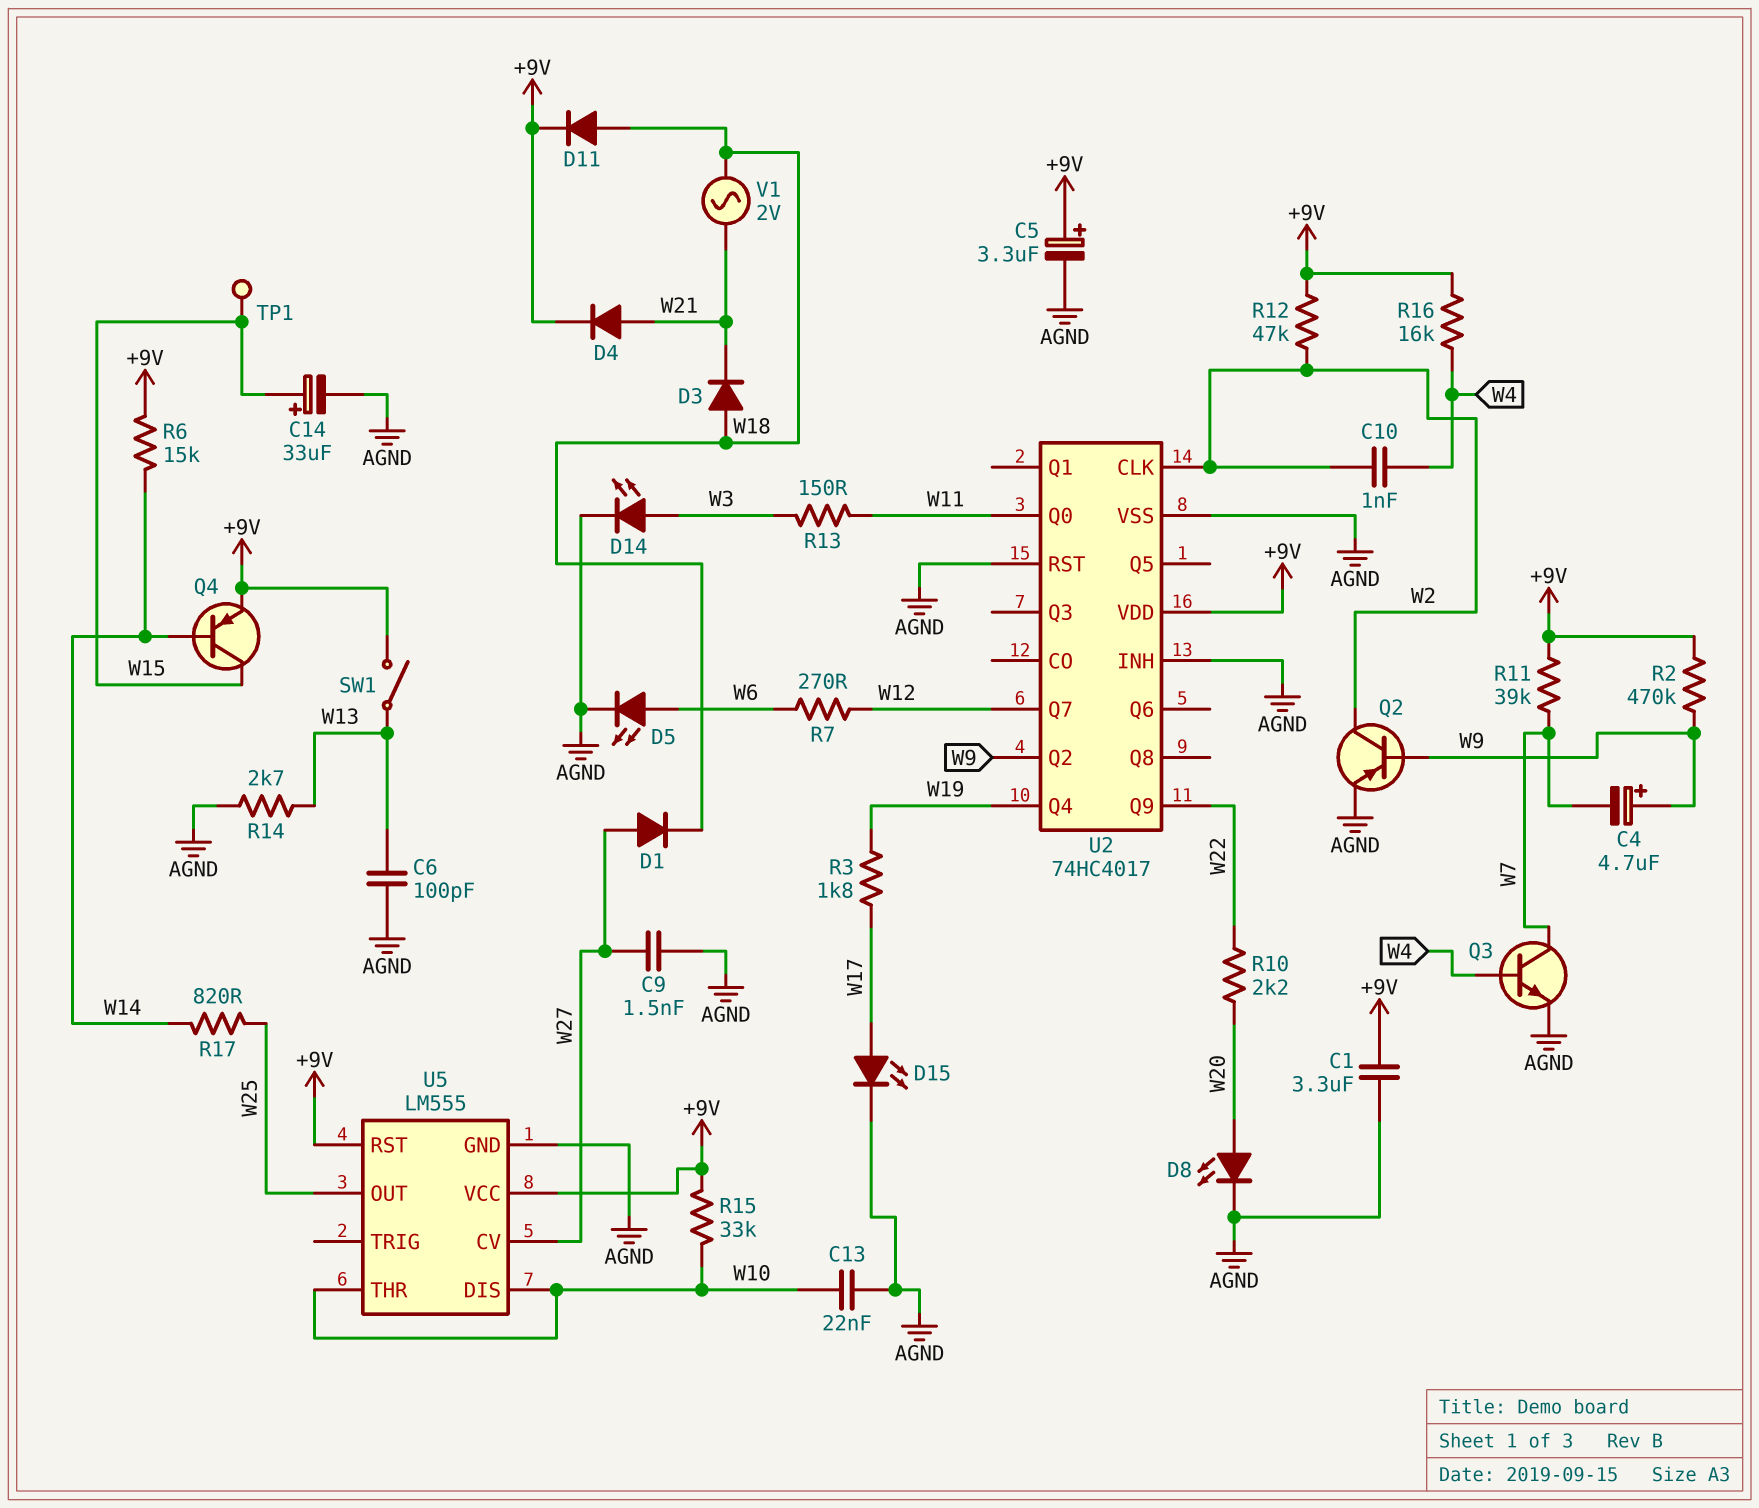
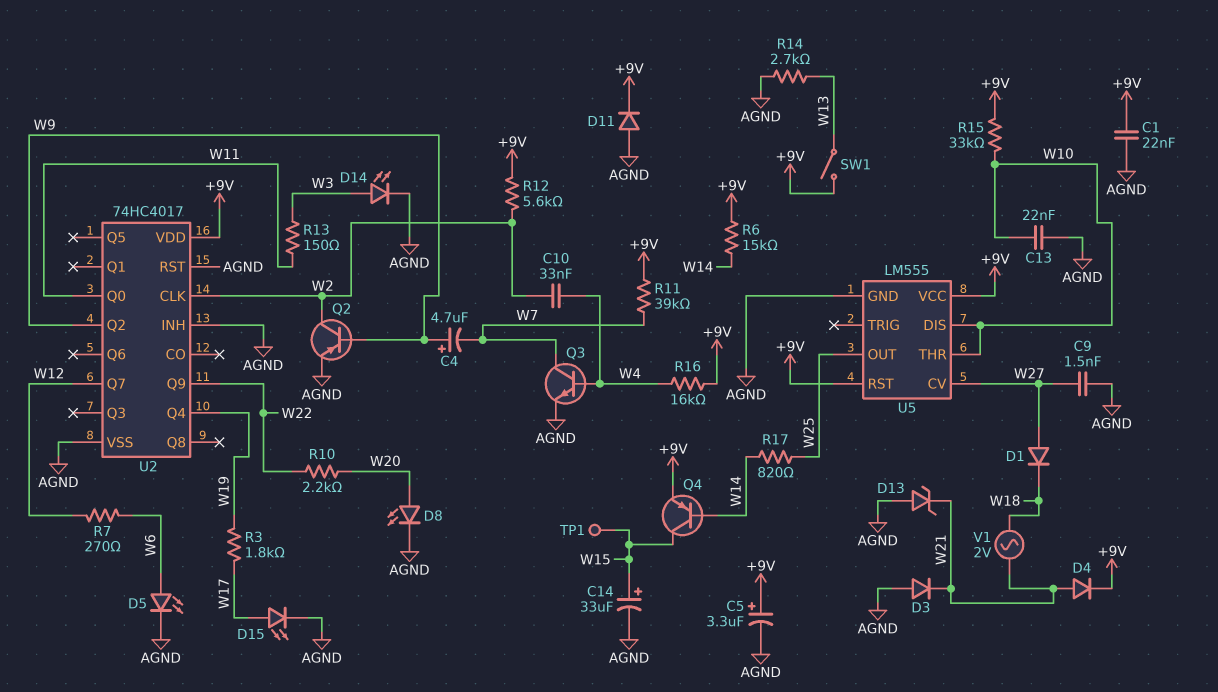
C1: 3.3uF (+9V, AGND) -> 22nF (+9V, AGND)
C6: 100pF (AGND, W13) -> none
C10: 1nF (W2, W4) -> 33nF (W2, W4)
D3: diode (A W18, K W21) -> diode (A AGND, K W21)
D11: diode (A W18, K +9V) -> diode (A AGND, K +9V)
D13: none -> zener (A AGND, K W21)
R2: 470k (+9V, W9) -> none
R12: 47k (+9V, W2) -> 5.6k (+9V, W2)

